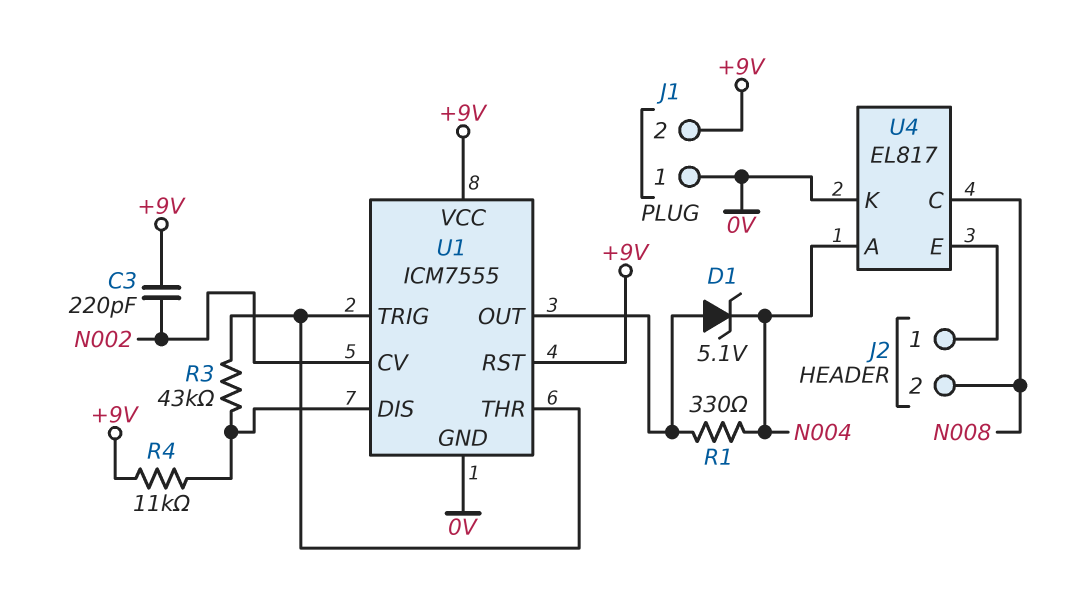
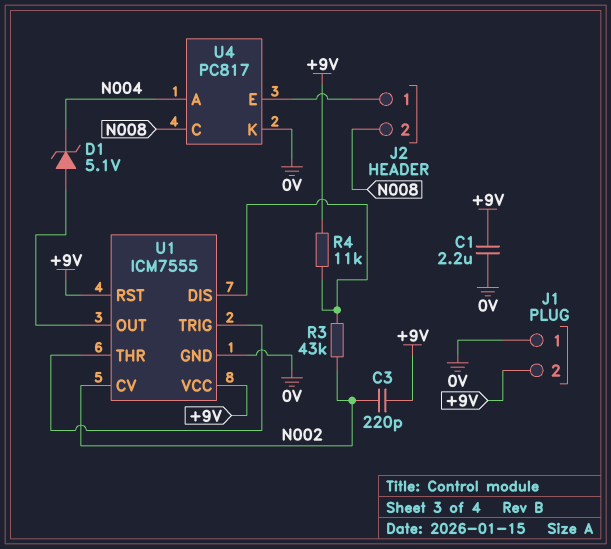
C1: none -> 2.2uF (+9V, 0V)
R1: 330 (N004, U1/OUT) -> none
R3: 43k (U1/DIS, U1/THR) -> 43k (N002, U1/DIS)
U4: EL817 -> PC817

